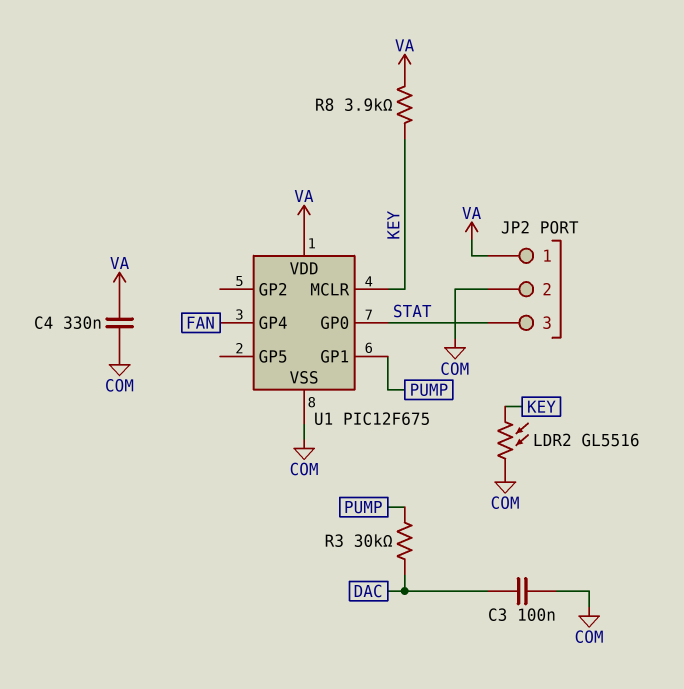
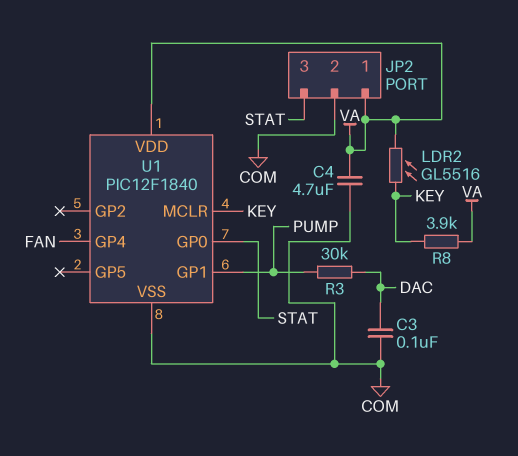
C4: 330nF (COM, VA) -> 4.7uF (COM, VA)
LDR2: GL5516 (COM, KEY) -> GL5516 (KEY, VA)
U1: PIC12F675 -> PIC12F1840

